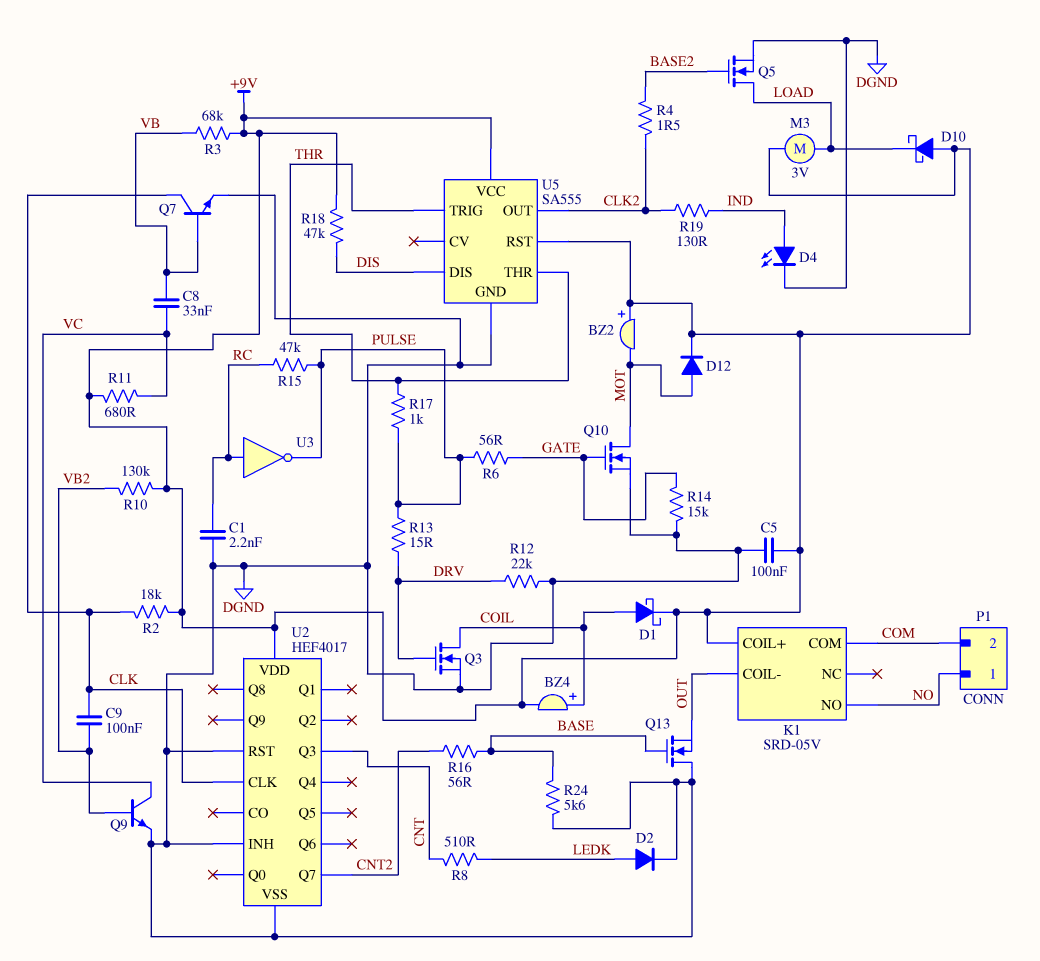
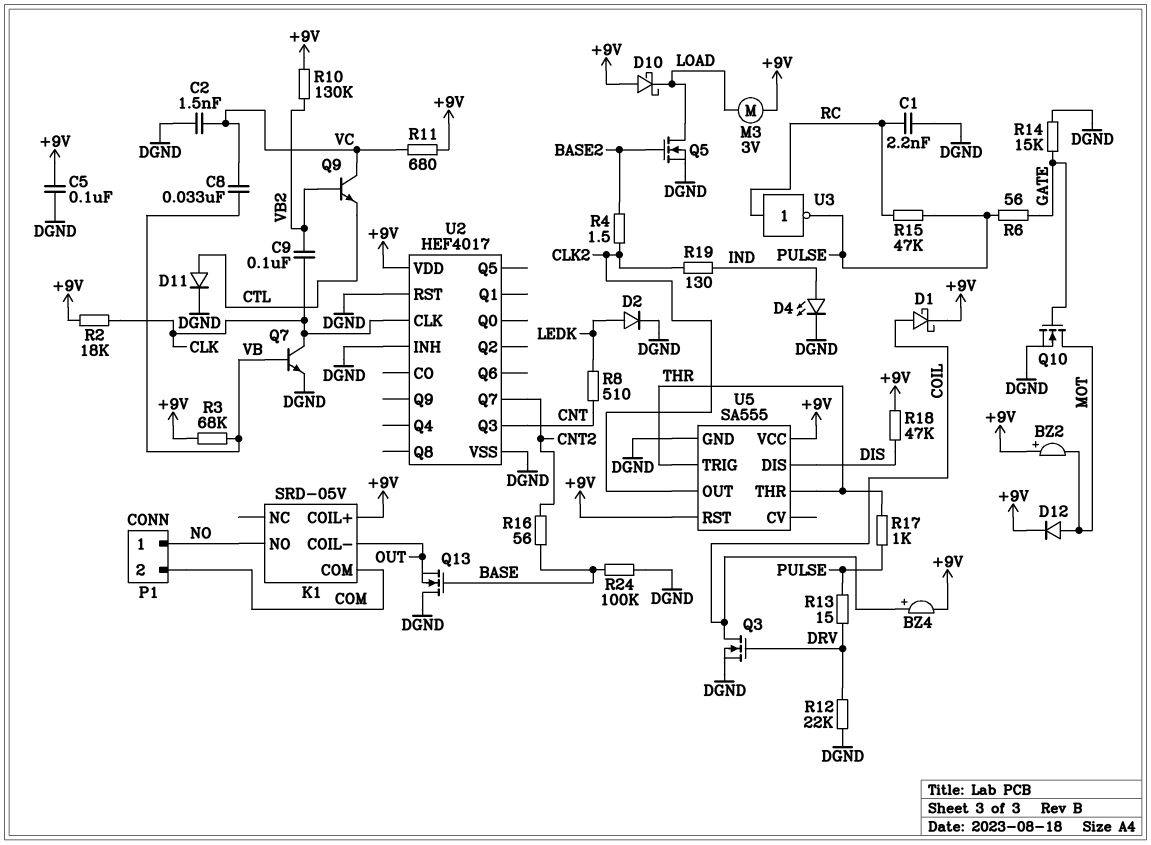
C2: none -> 1.5nF (DGND, VC)
D11: none -> diode (A CTL, K DGND)
Q9: NPN (B VB2, C VC, E DGND) -> NPN (B VB2, C VC, E CTL)
R24: 5.6k (BASE, DGND) -> 100k (BASE, DGND)

